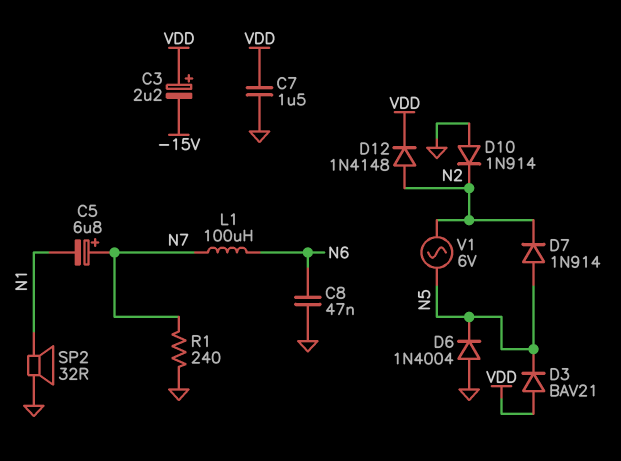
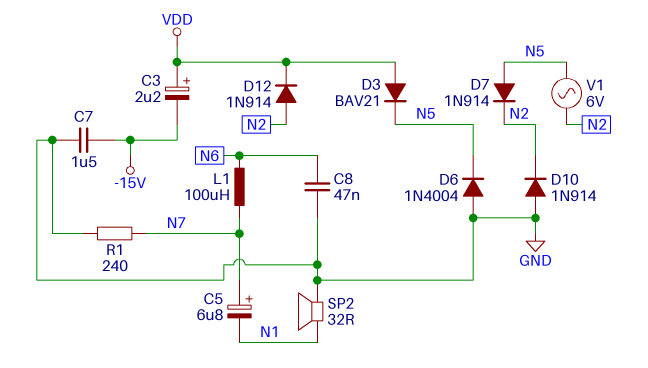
C7: 1.5uF (GND, VDD) -> 1.5uF (-15V, GND)
D12: diode 1N4148 (A N2, K VDD) -> diode 1N914 (A N2, K VDD)

